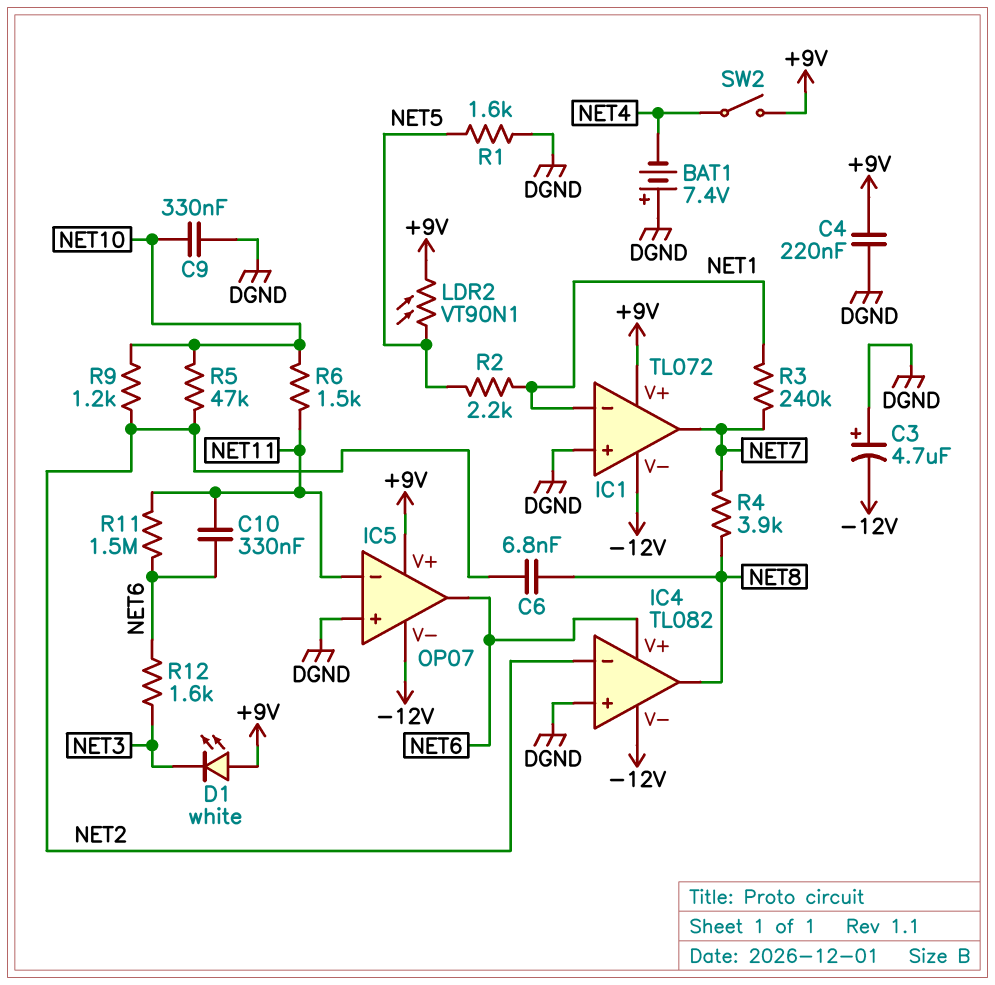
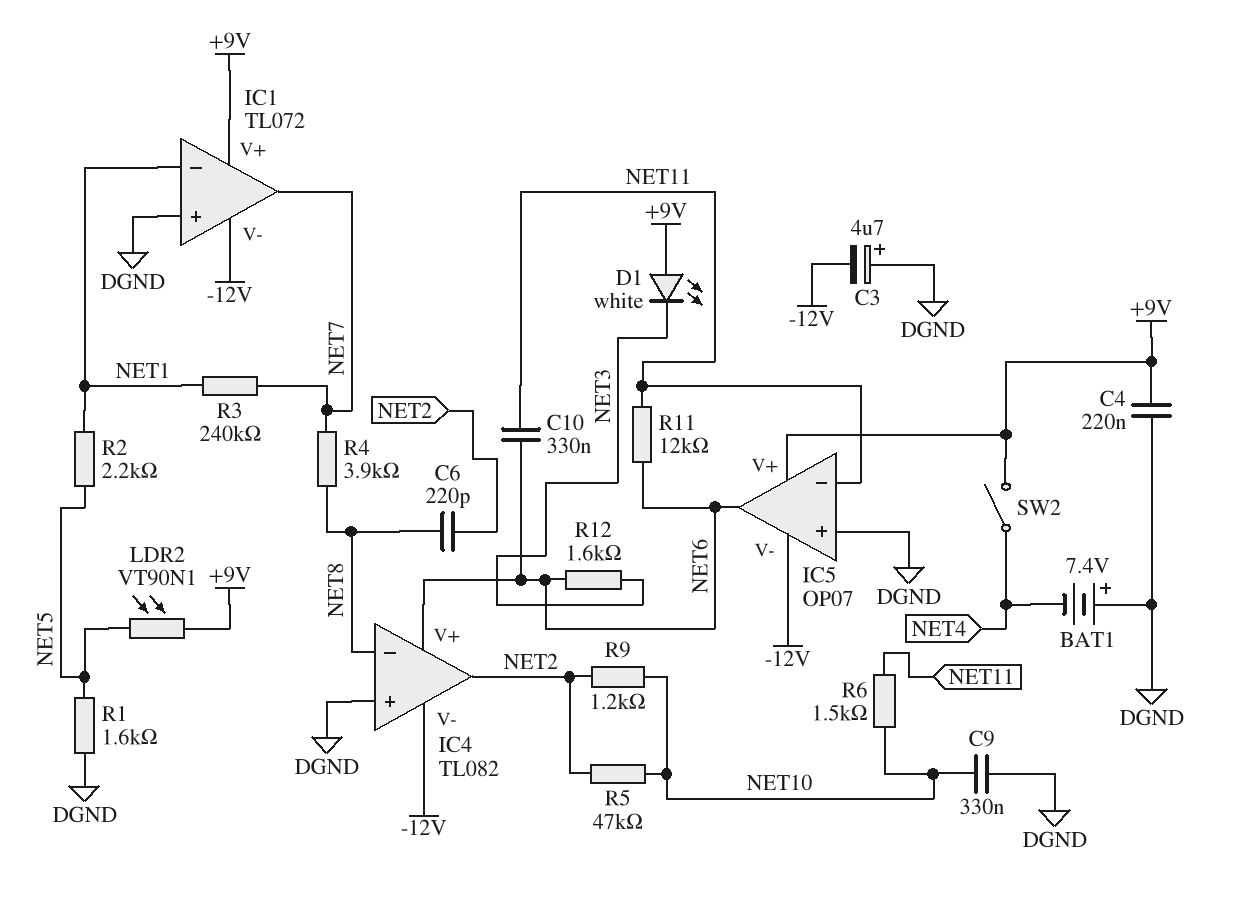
C6: 6.8nF (NET2, NET8) -> 220pF (NET2, NET8)
IC4 pin in-: NET2 -> NET8
IC4 pin out: NET8 -> NET2
R11: 1.5M (NET6, NET11) -> 12k (NET6, NET11)

